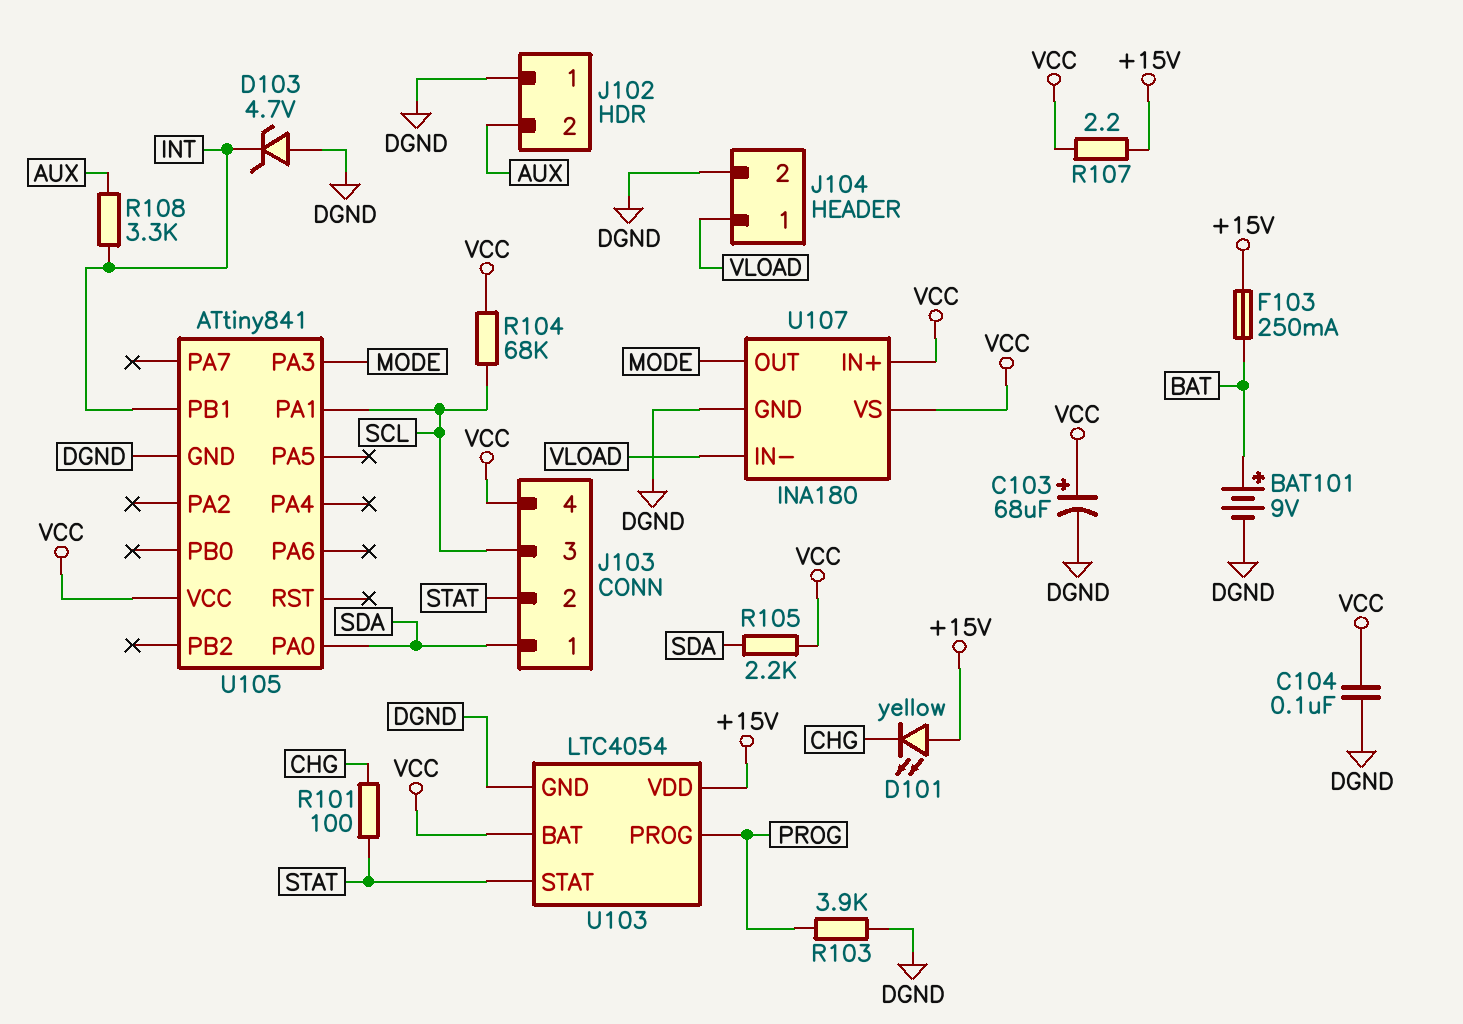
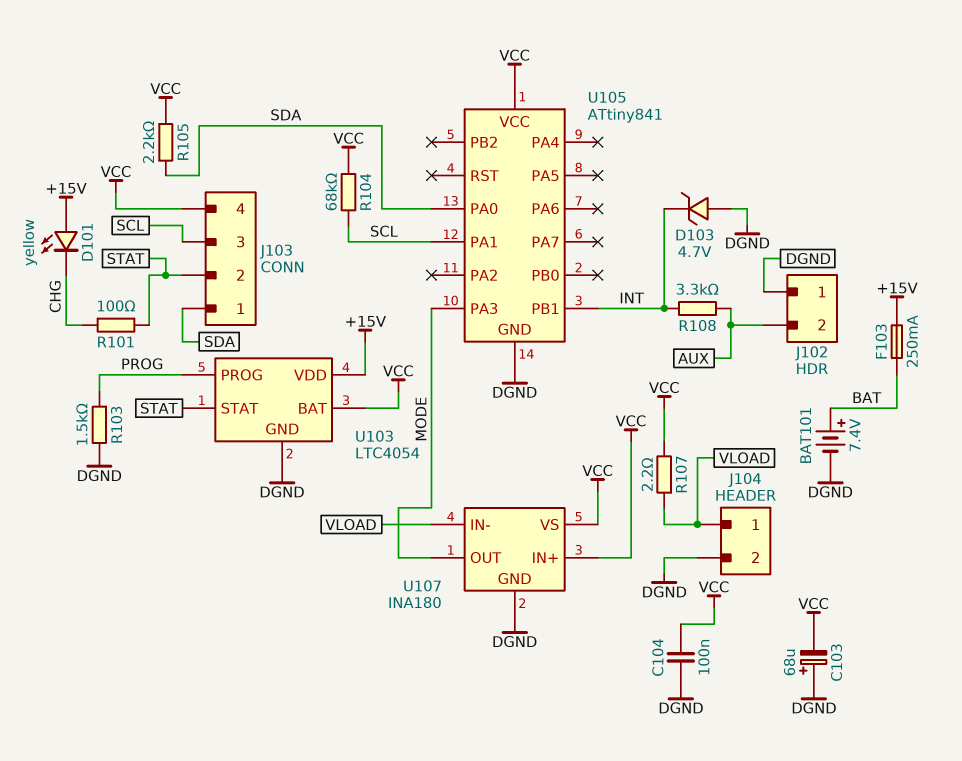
BAT101: 9V (plus BAT, minus DGND) -> 7.4V (plus BAT, minus DGND)
C103: 68uF (plus VCC, minus DGND) -> 68uF (plus DGND, minus VCC)
R103: 3.9k (DGND, PROG) -> 1.5k (DGND, PROG)
R107: 2.2 (+15V, VCC) -> 2.2 (VCC, VLOAD)

